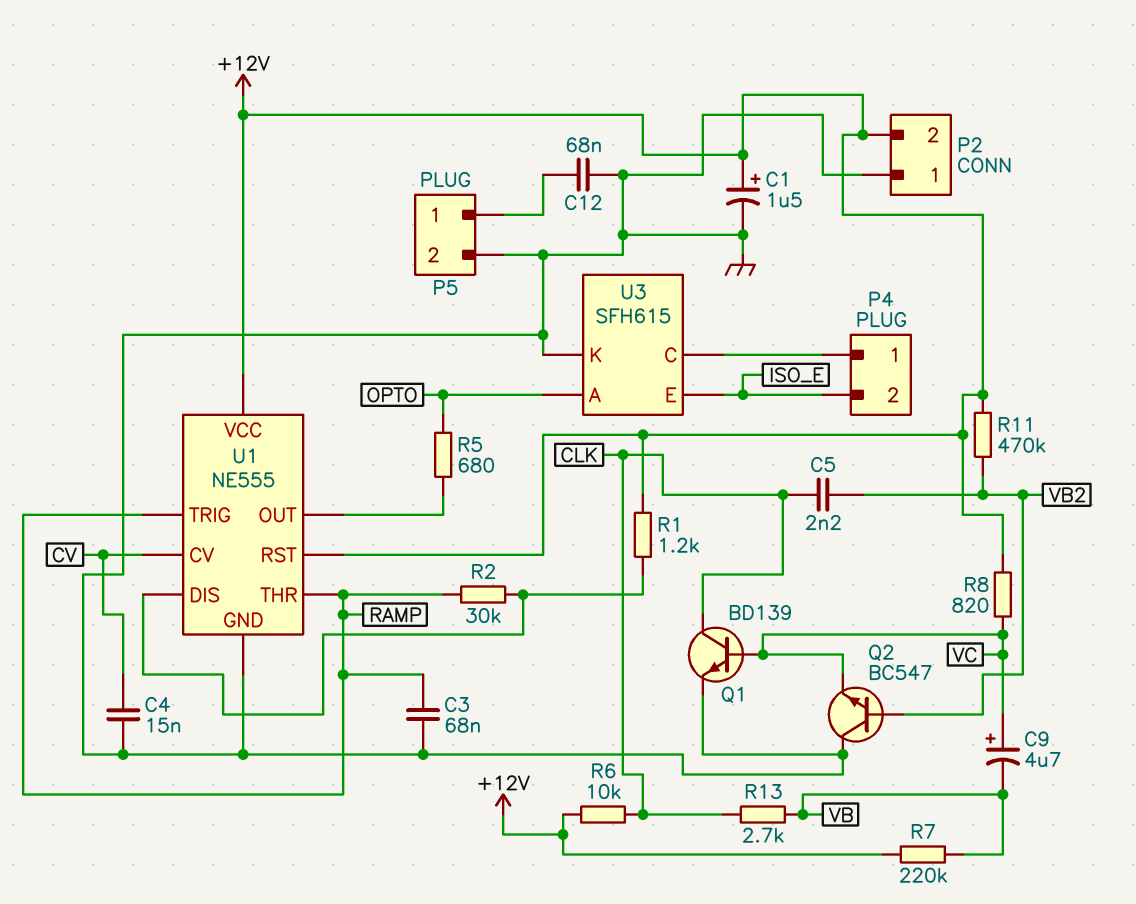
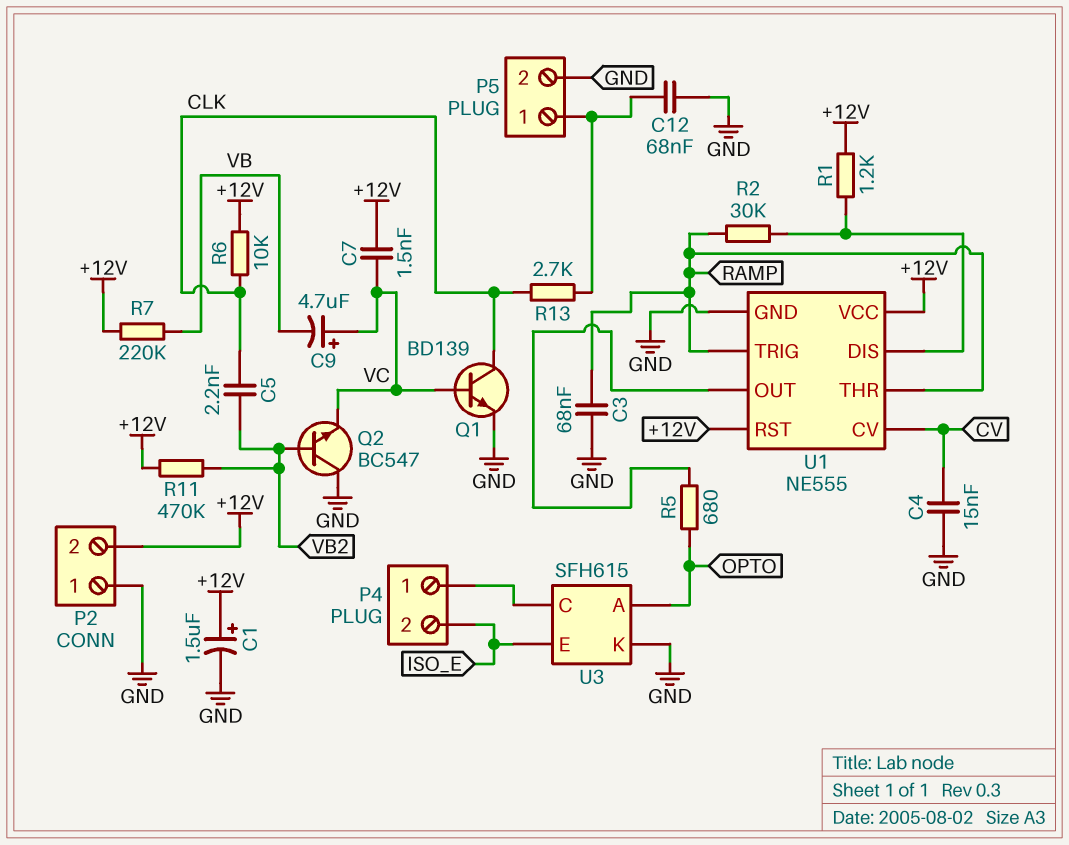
C7: none -> 1.5nF (+12V, VC)
R8: 820 (+12V, VC) -> none
R13: 2.7k (CLK, VB) -> 2.7k (CLK, P5/1)

